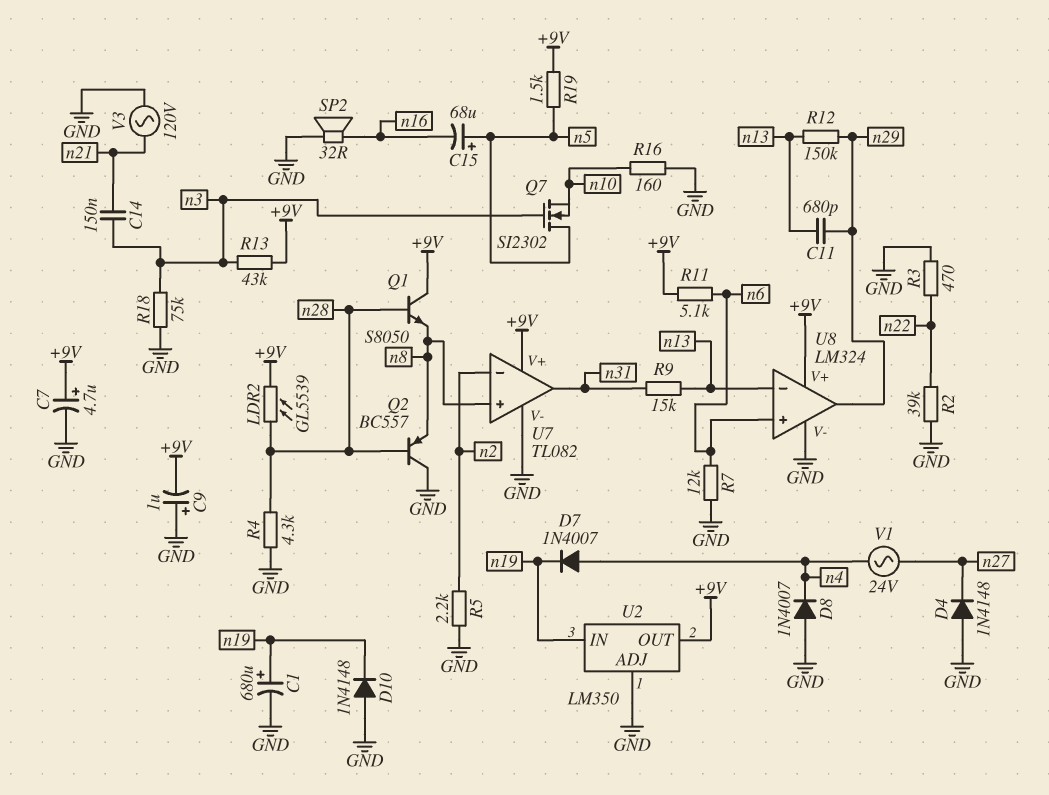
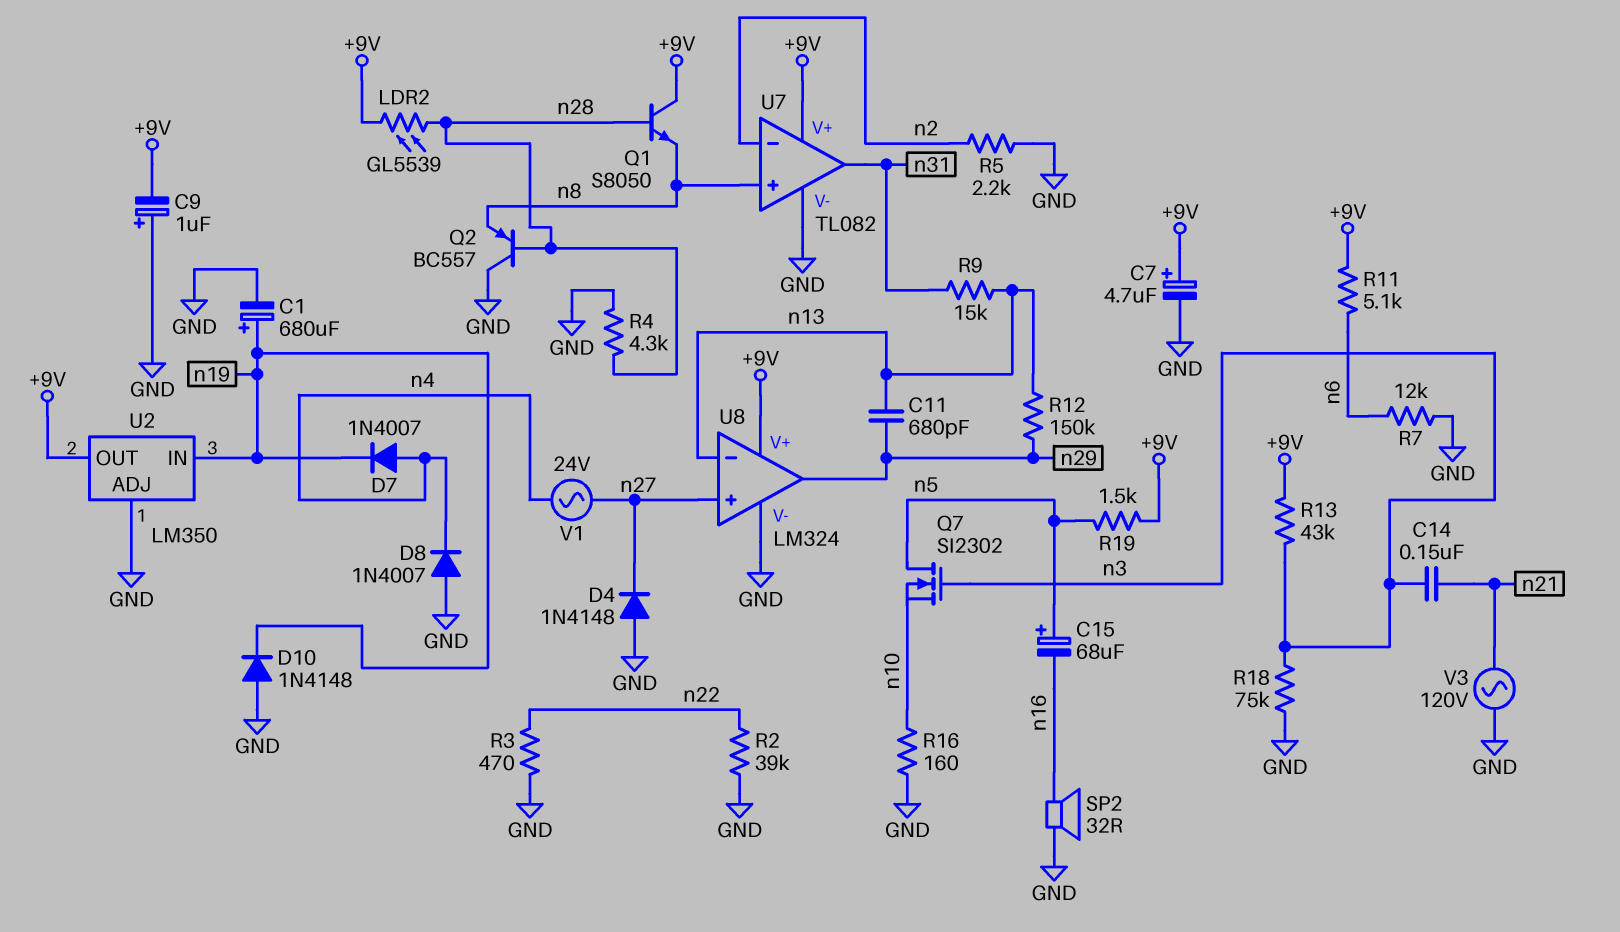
U8 pin in+: n6 -> n27

